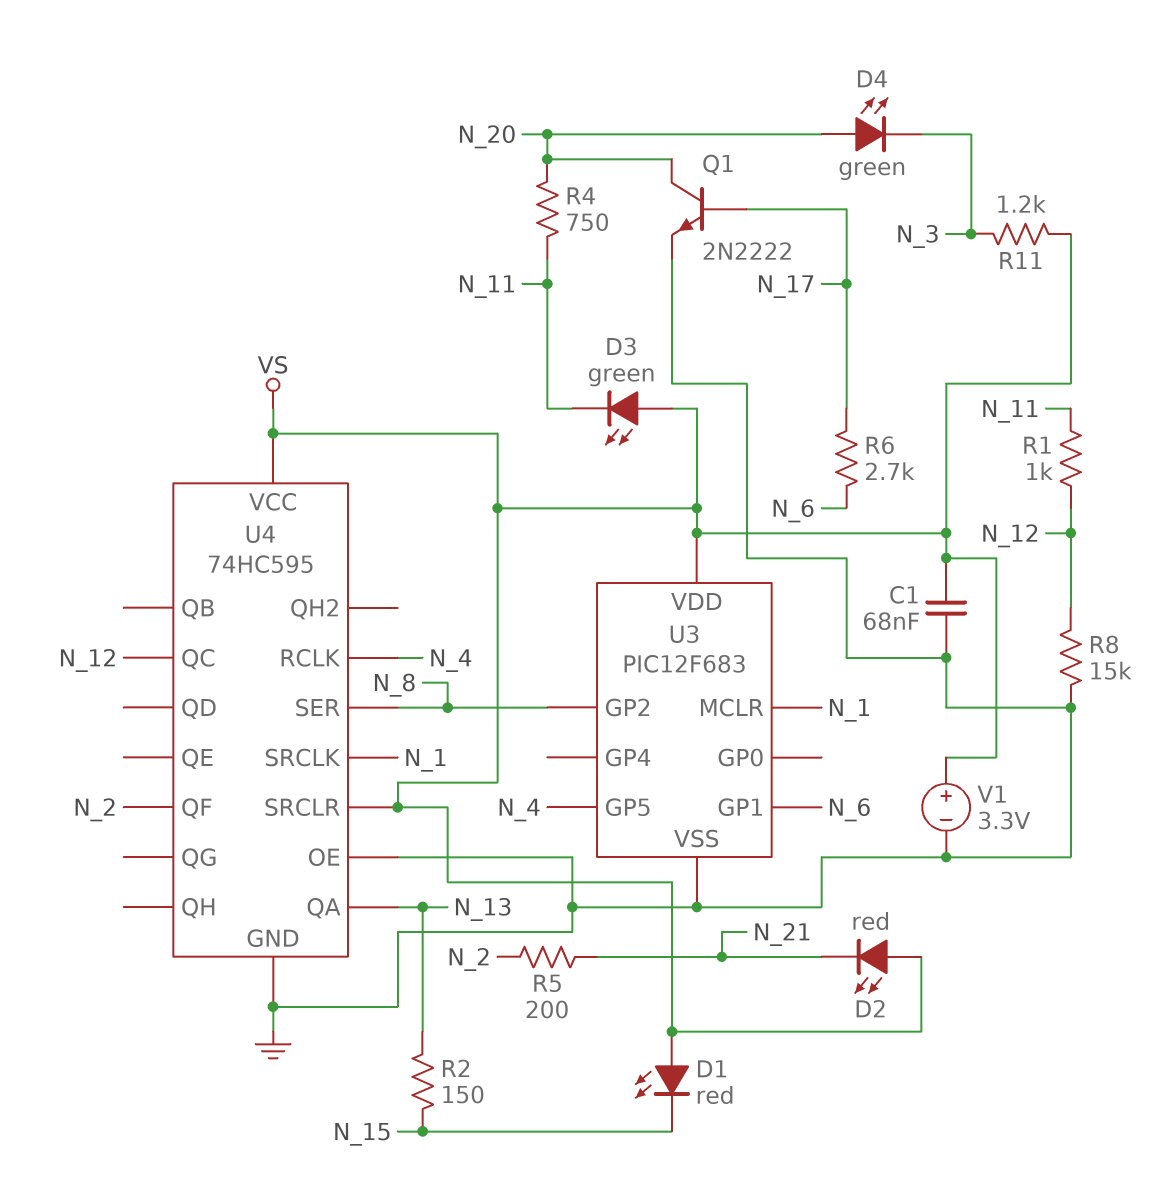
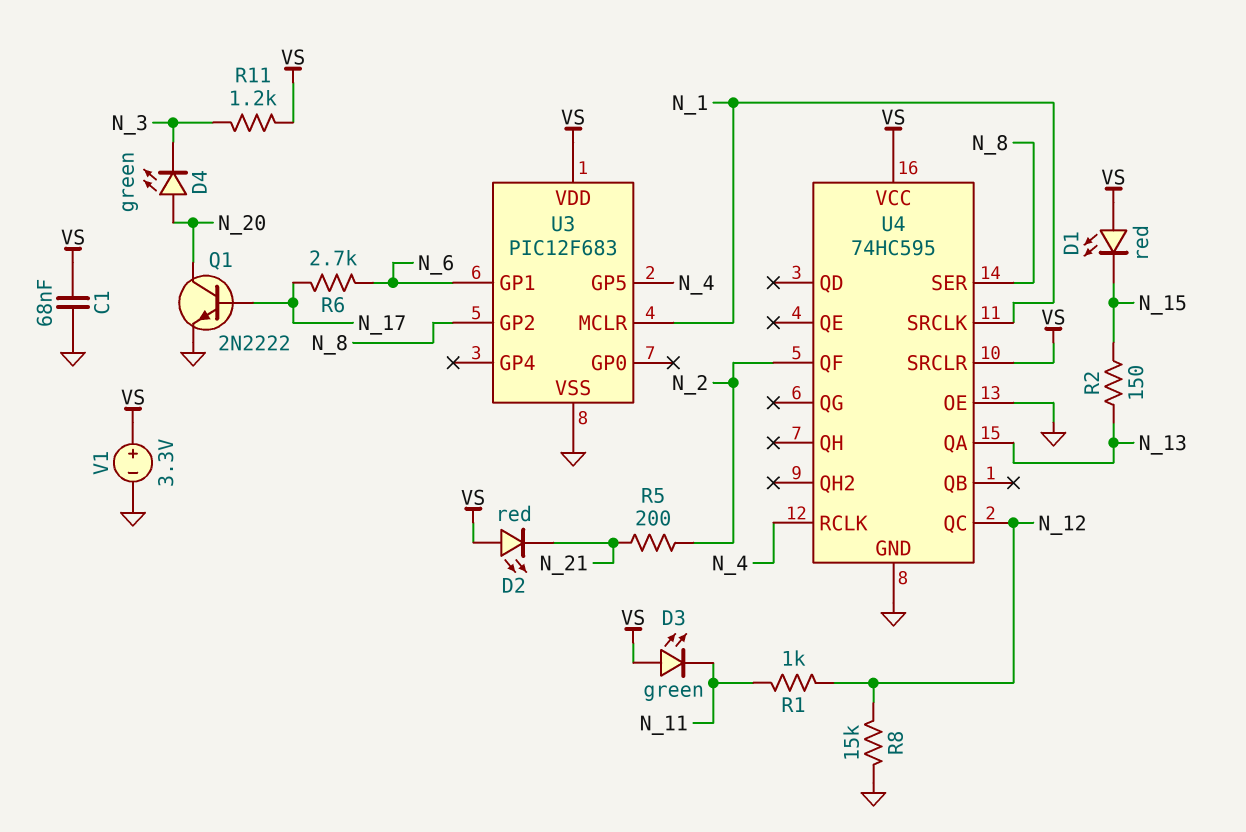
R4: 750 (N_11, N_20) -> none

